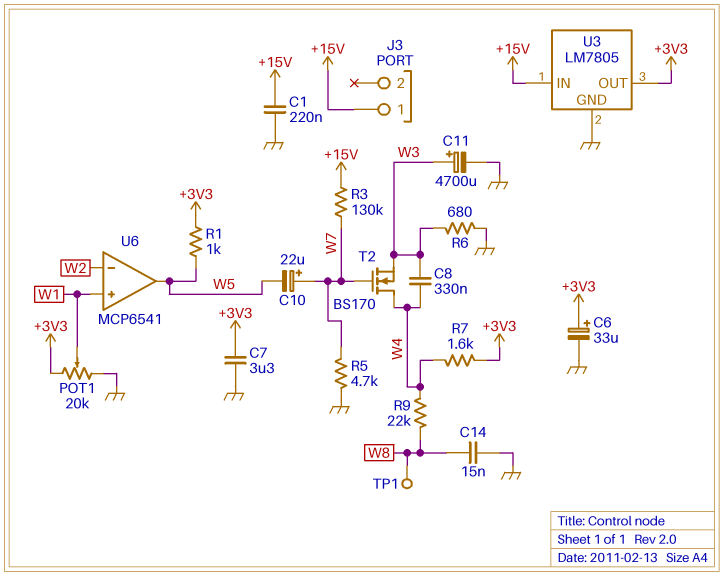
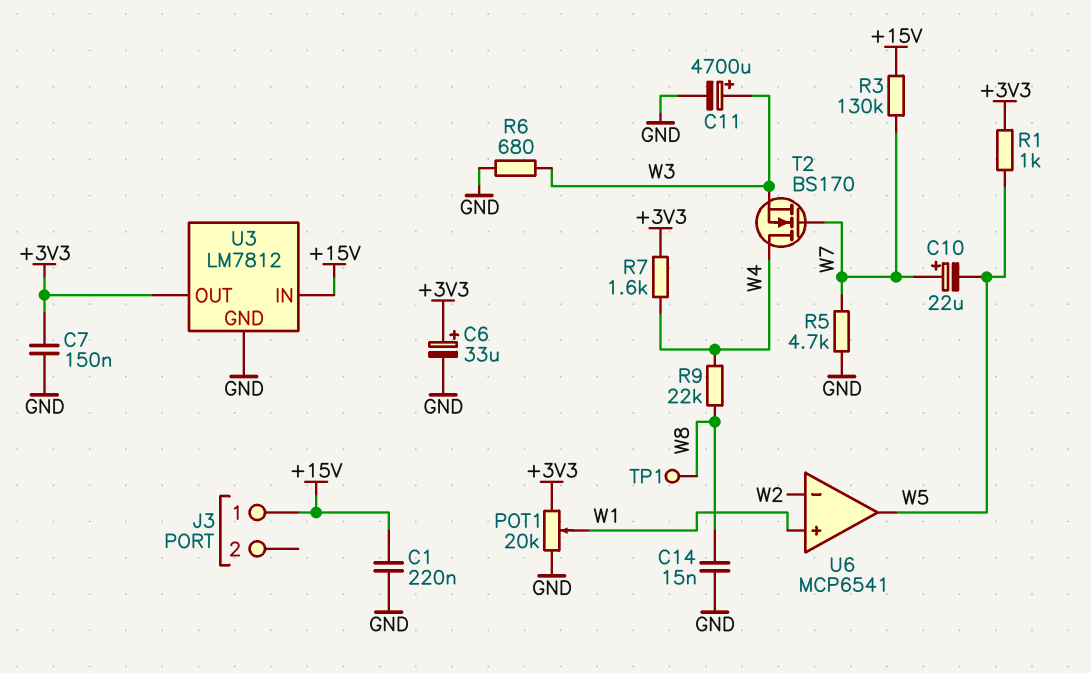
C7: 3.3uF (+3V3, GND) -> 150nF (+3V3, GND)
C8: 330nF (W3, W4) -> none
U3: LM7805 -> LM7812

